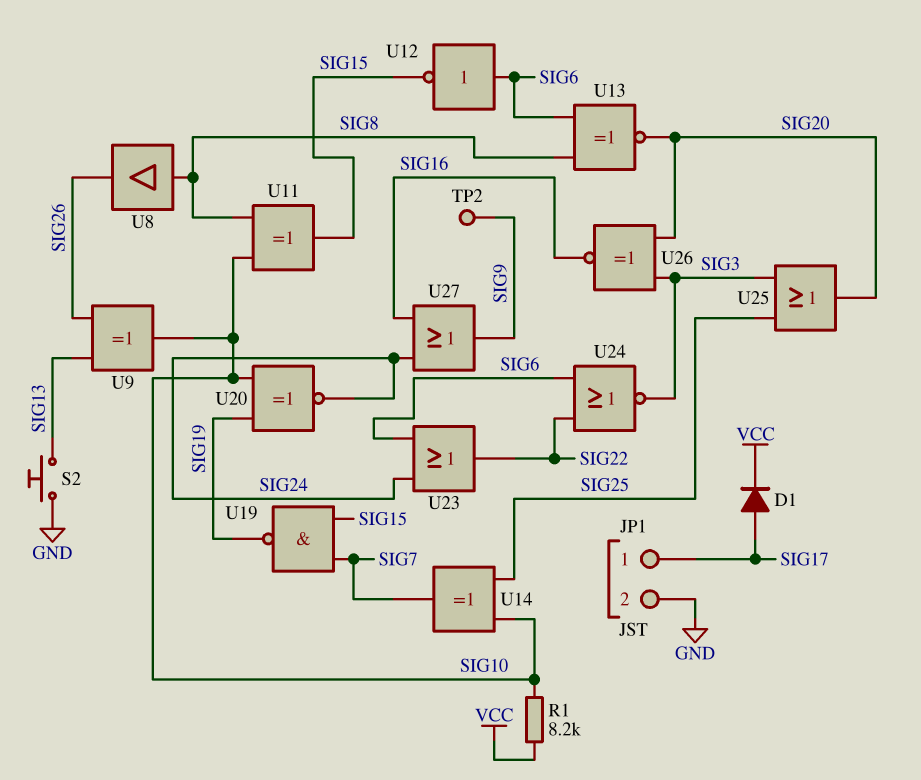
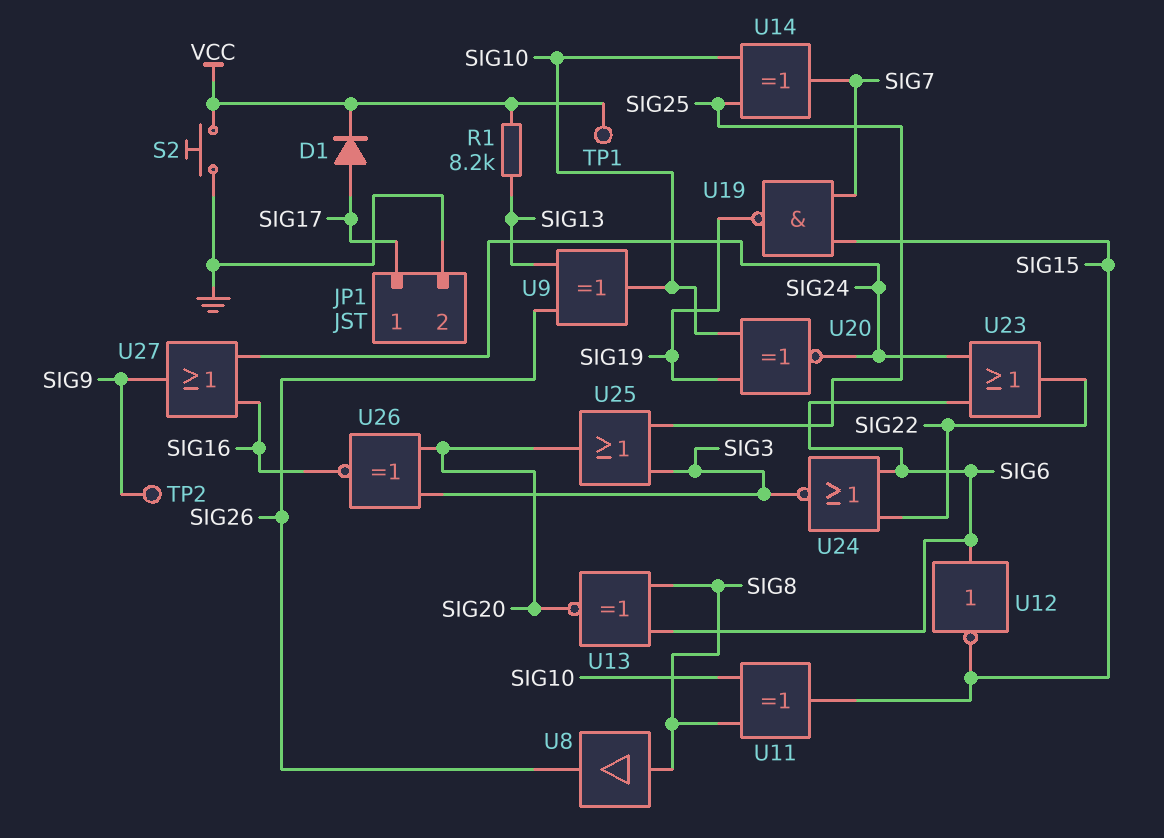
R1: 8.2k (SIG10, VCC) -> 8.2k (SIG13, VCC)
S2: button (GND, SIG13) -> button (GND, VCC)
TP1: none -> test point (VCC)

